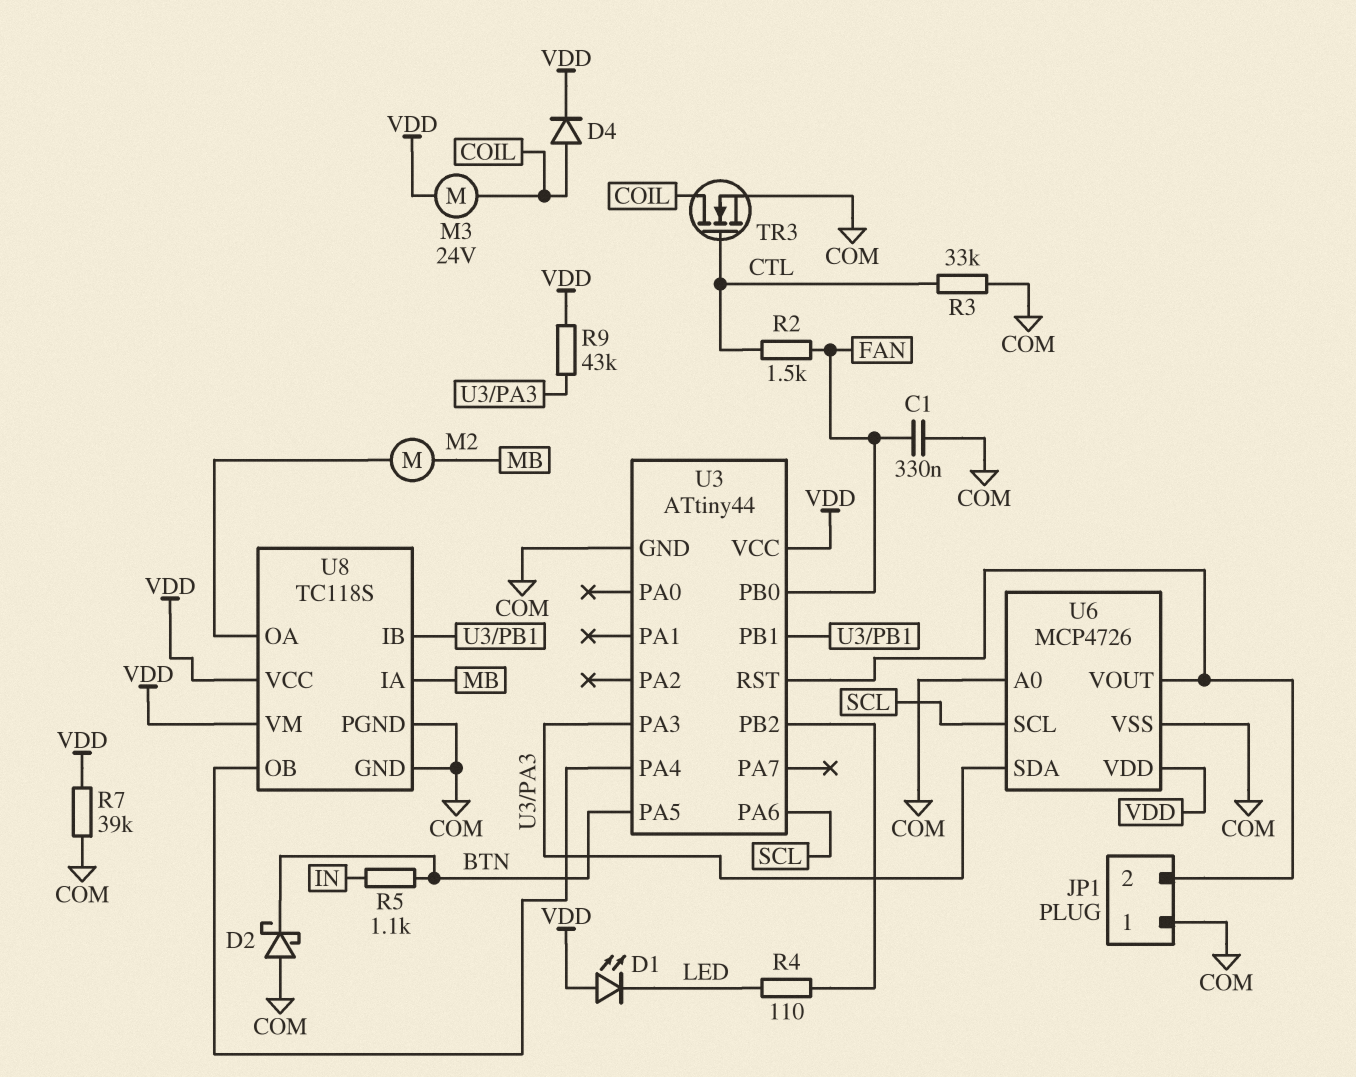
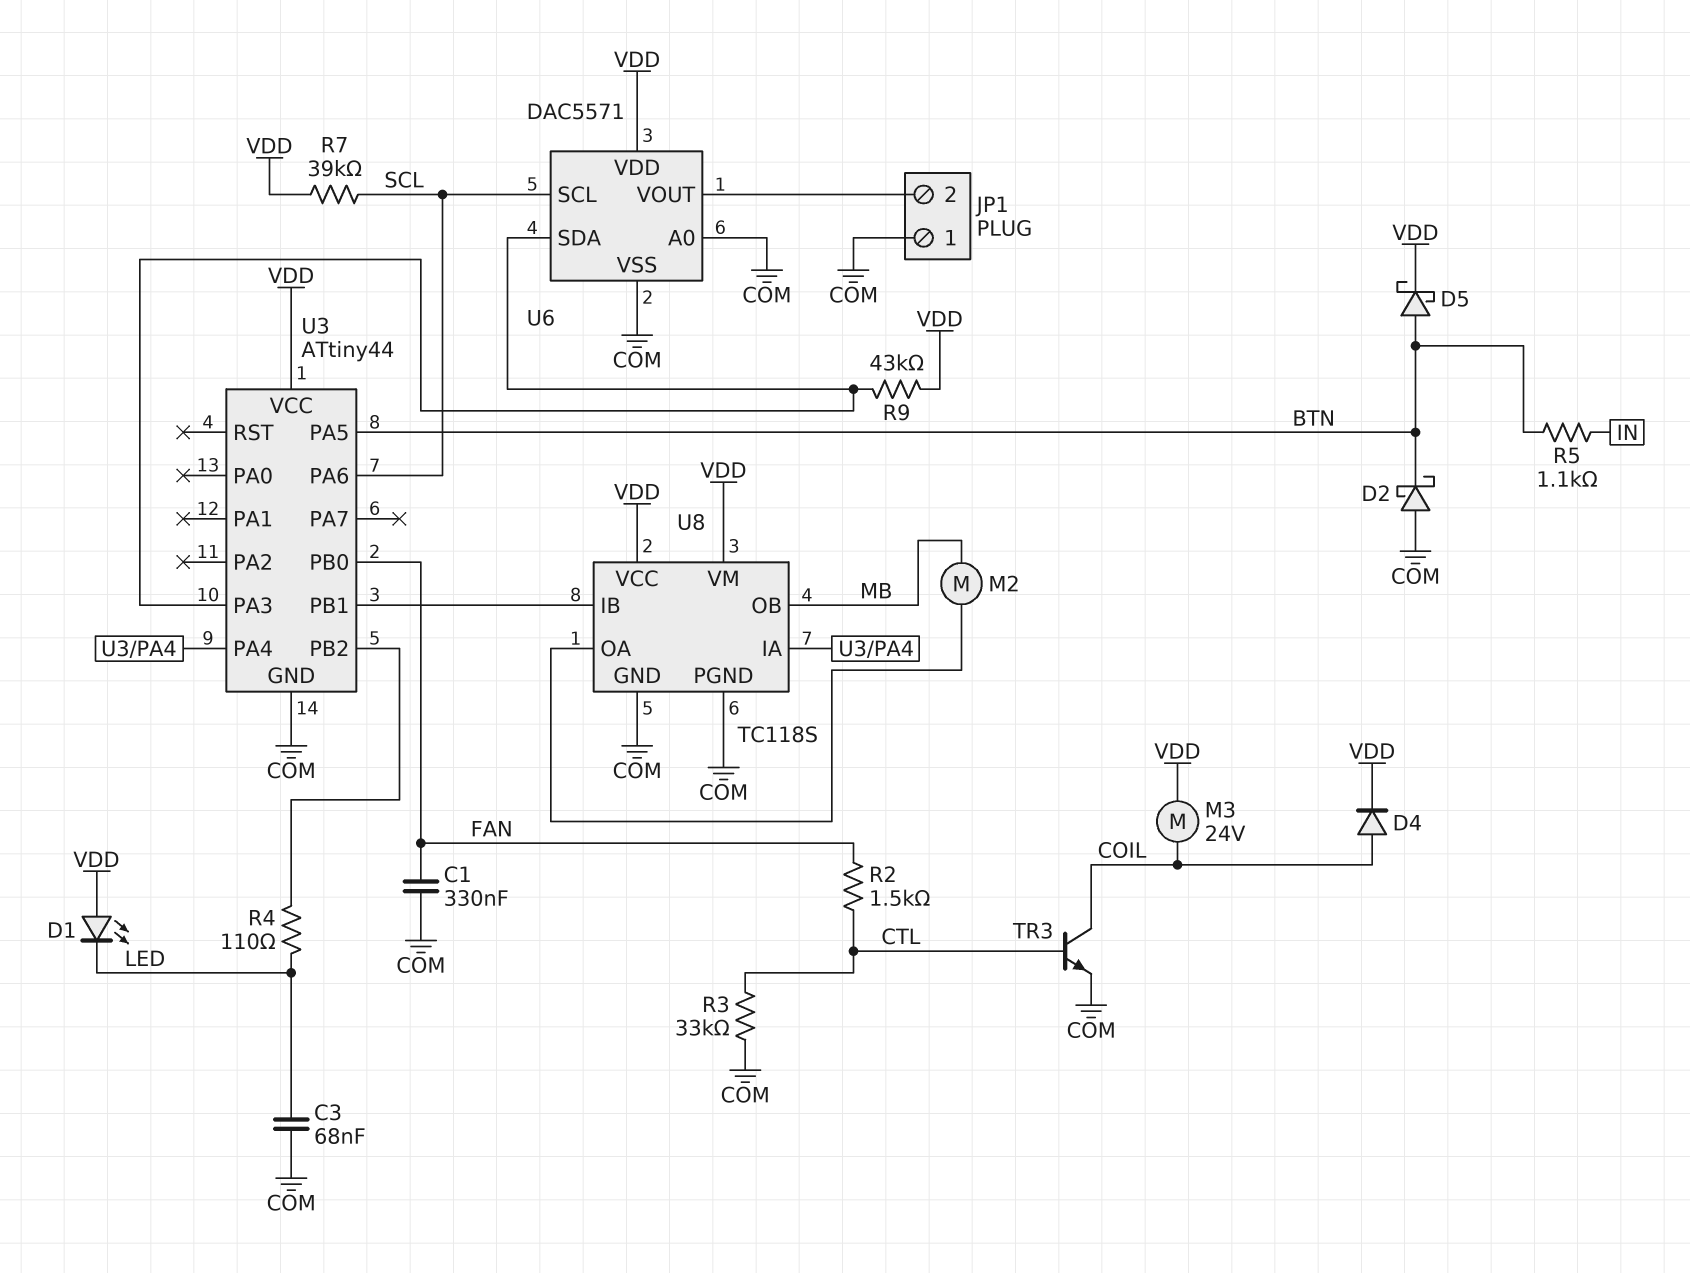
C3: none -> 68nF (COM, LED)
D5: none -> schottky (A BTN, K VDD)
R7: 39k (COM, VDD) -> 39k (SCL, VDD)
TR3: NMOS (G CTL, D COIL, S COM) -> NPN (B CTL, C COIL, E COM)
U3 pin RST: JP1/2 -> none
U6: MCP4726 -> DAC5571
U8 pin IA: MB -> U3/PA4
U8 pin OB: U3/PA4 -> MB

